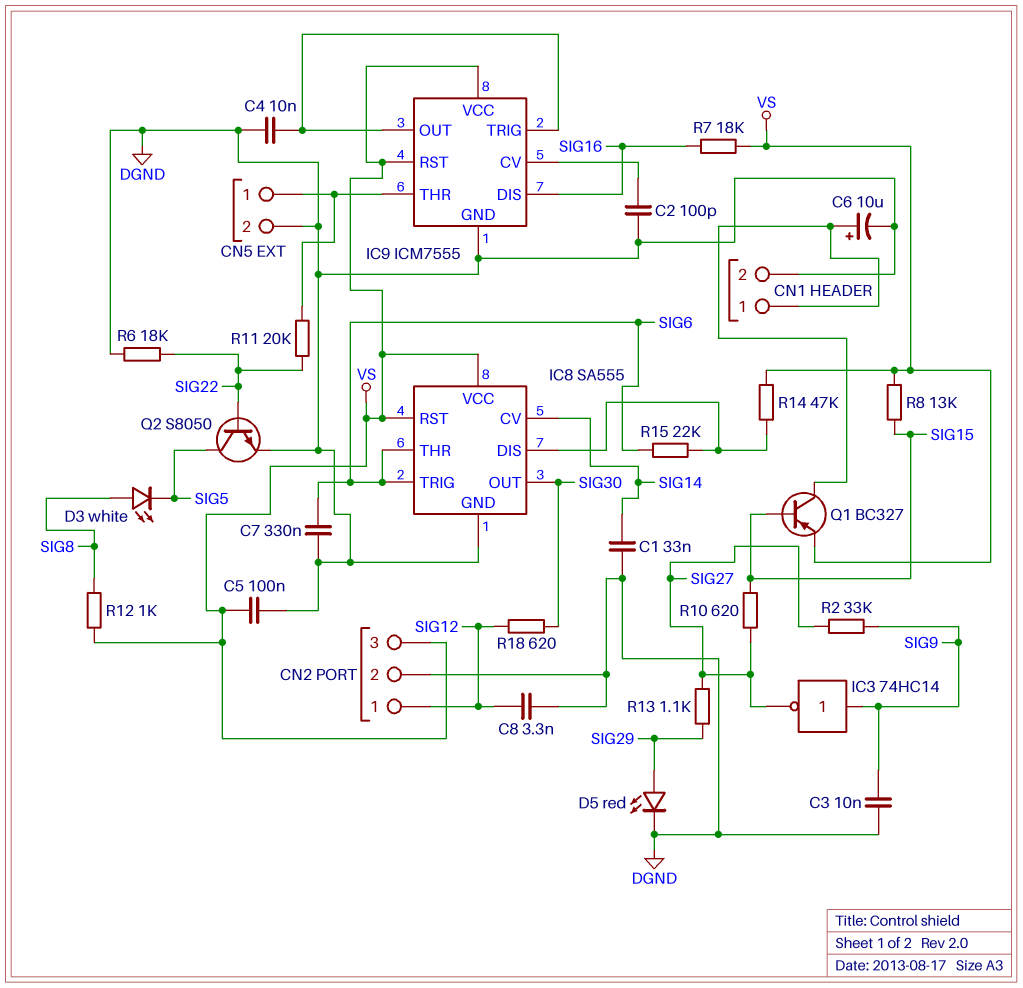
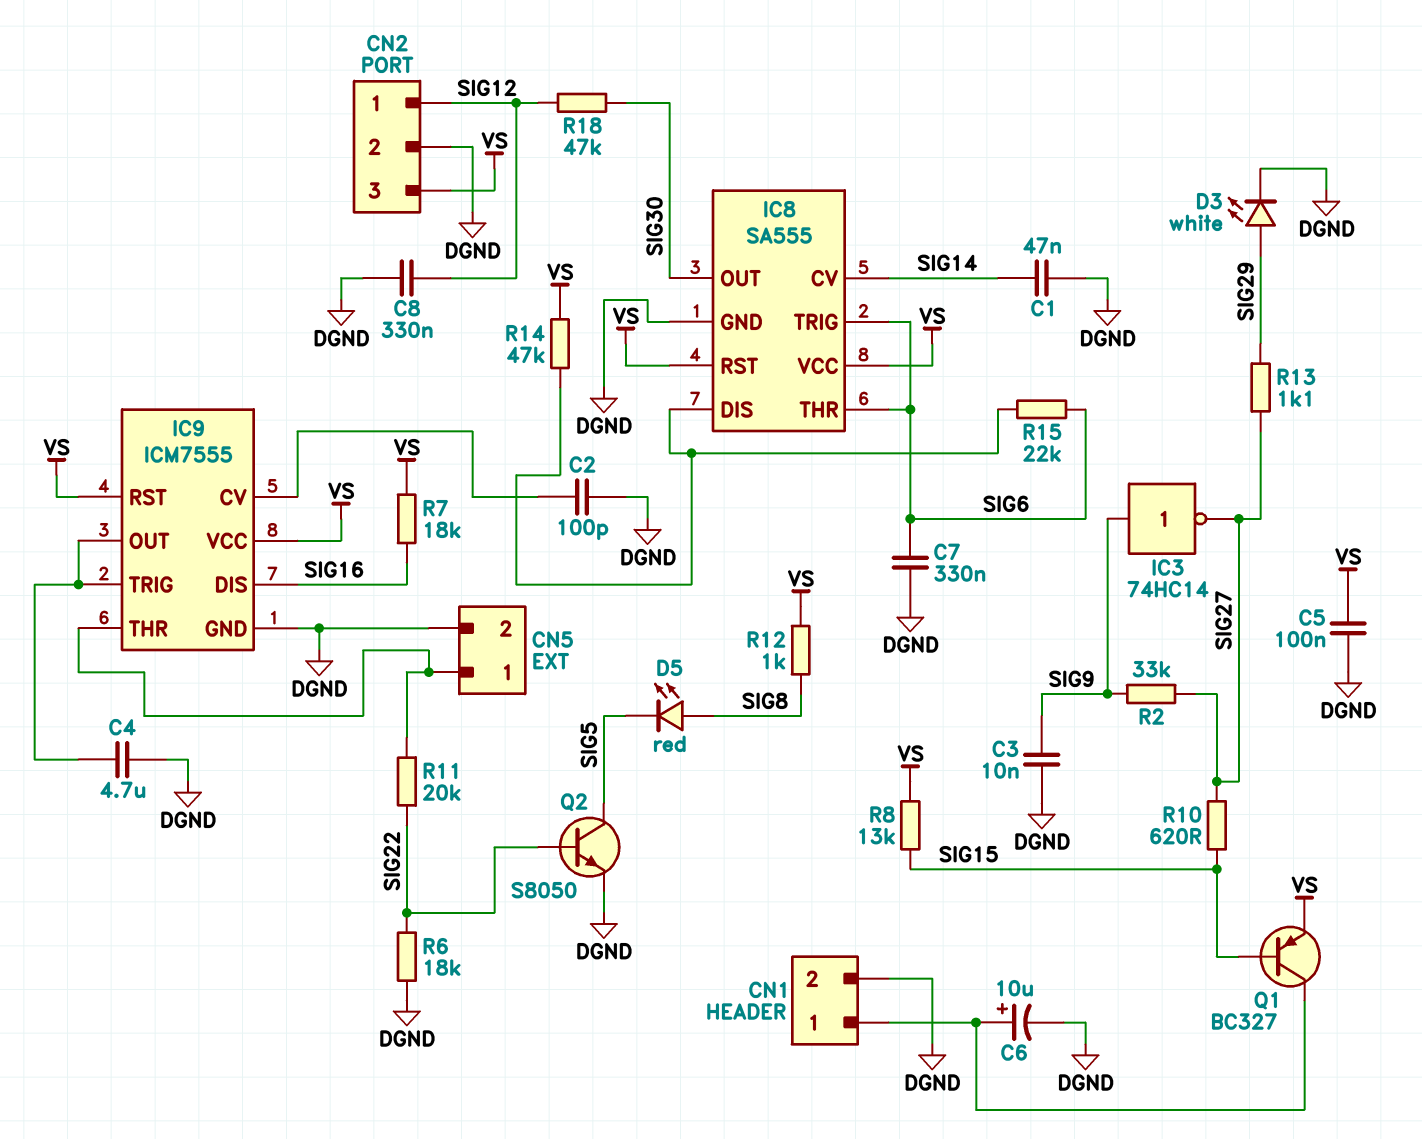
C1: 33nF (DGND, SIG14) -> 47nF (DGND, SIG14)
C4: 10nF (DGND, IC9/OUT) -> 4.7uF (DGND, IC9/OUT)
C8: 3.3nF (DGND, SIG12) -> 330nF (DGND, SIG12)
D3: LED white (A SIG8, K SIG5) -> LED white (A SIG29, K DGND)
D5: LED red (A SIG29, K DGND) -> LED red (A SIG8, K SIG5)
R18: 620 (SIG12, SIG30) -> 47k (SIG12, SIG30)

